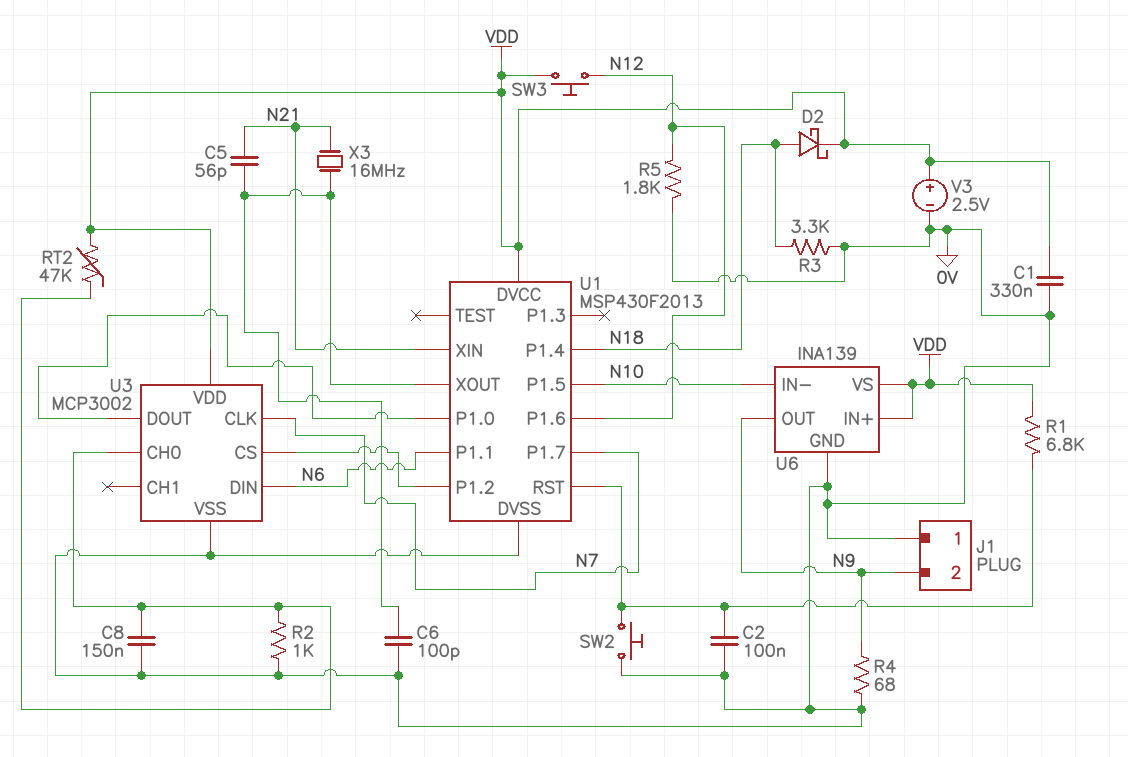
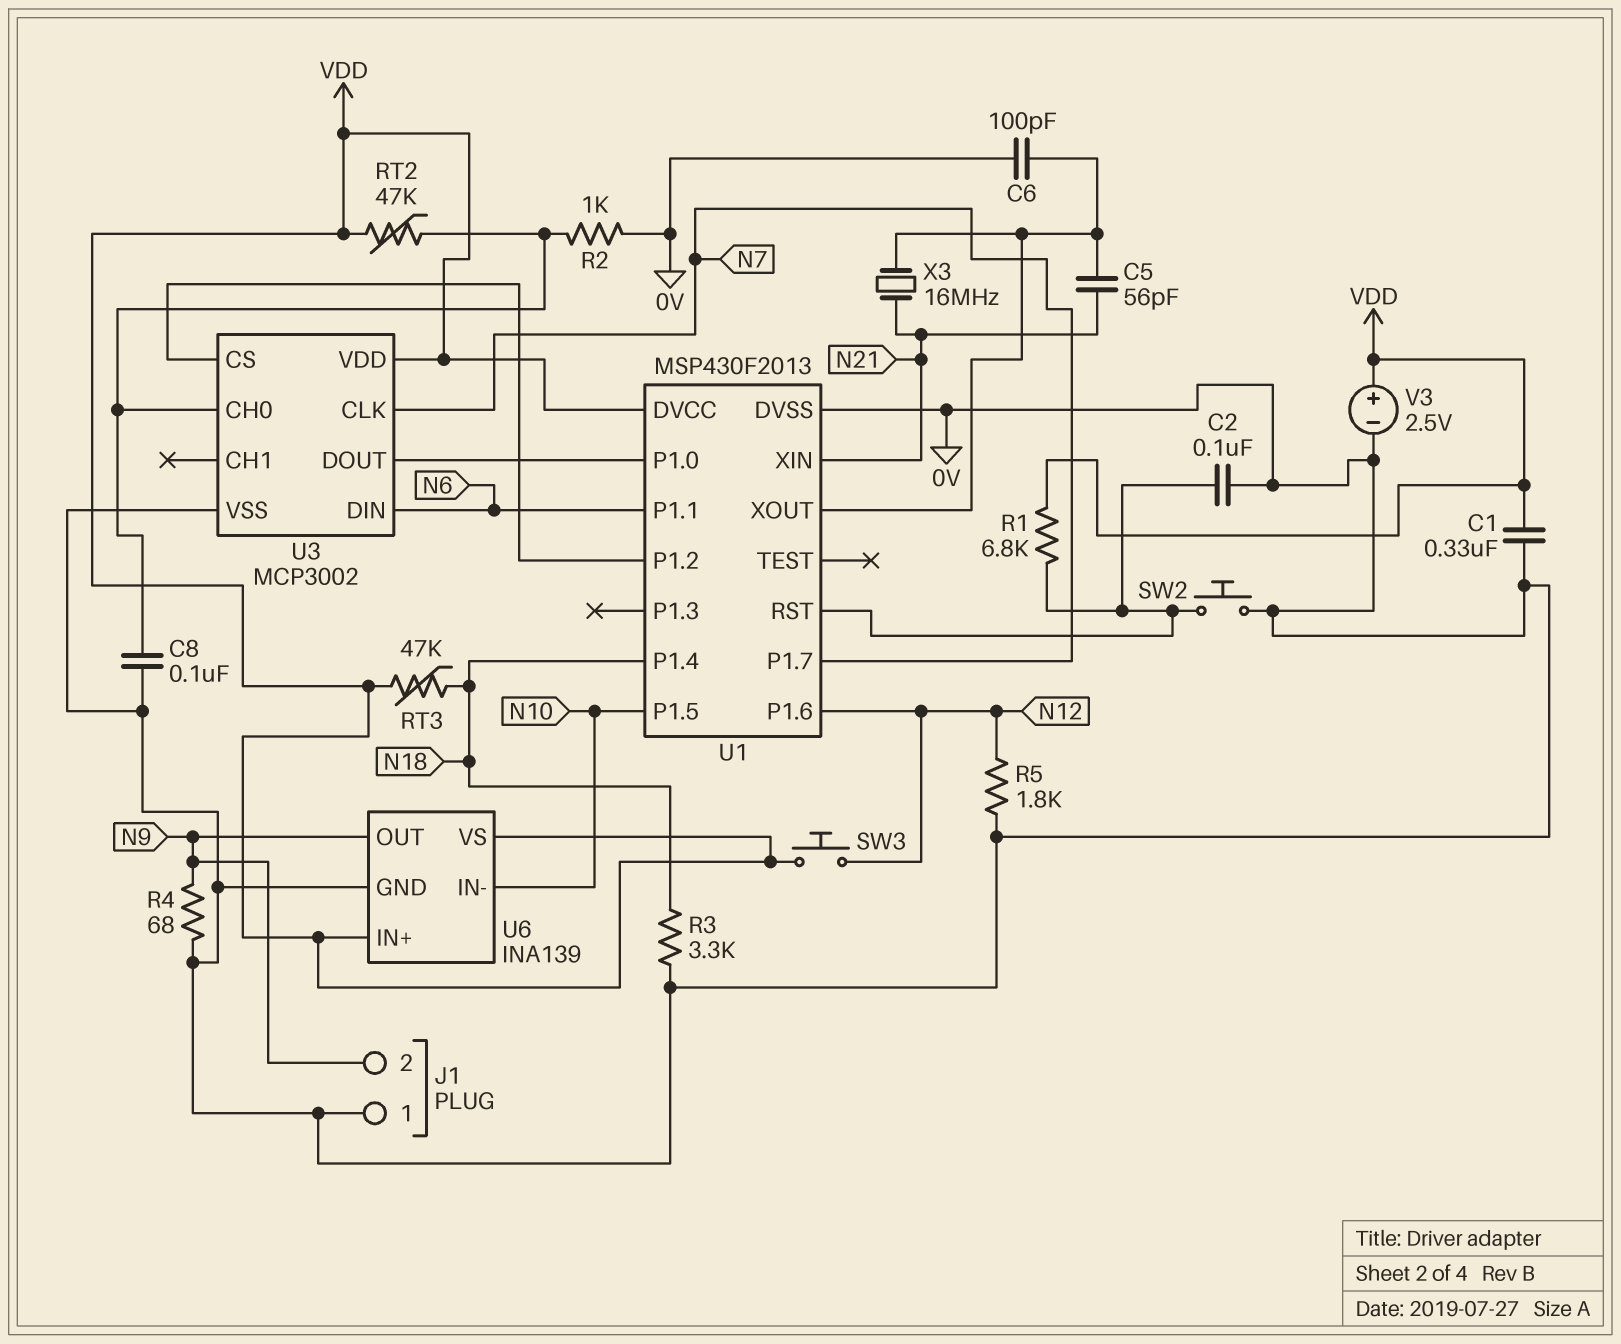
C8: 150nF (0V, U3/CH0) -> 100nF (0V, U3/CH0)
D2: schottky (A N18, K VDD) -> none
RT3: none -> 47k (N18, VDD)

